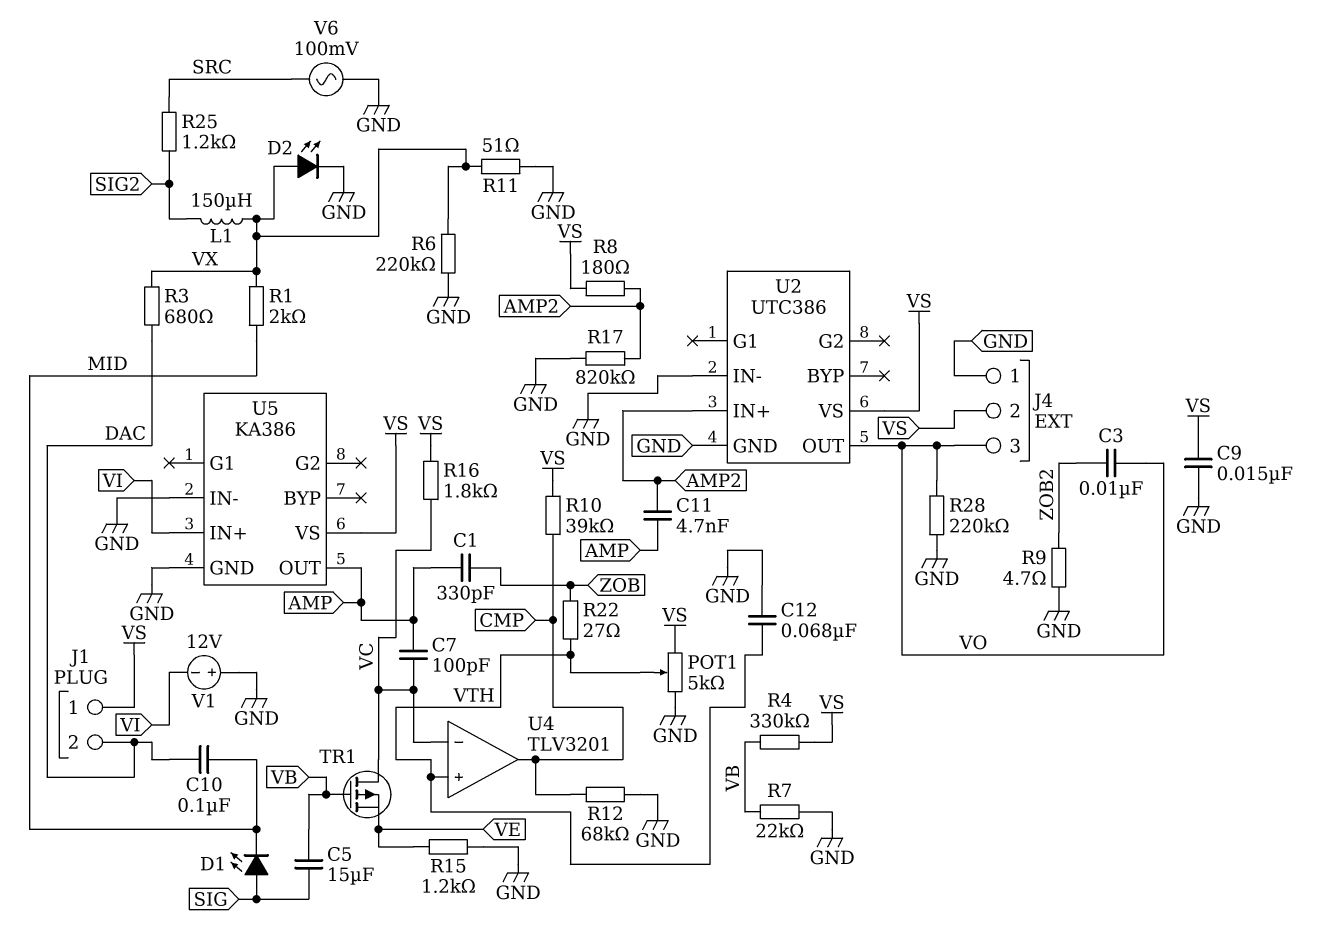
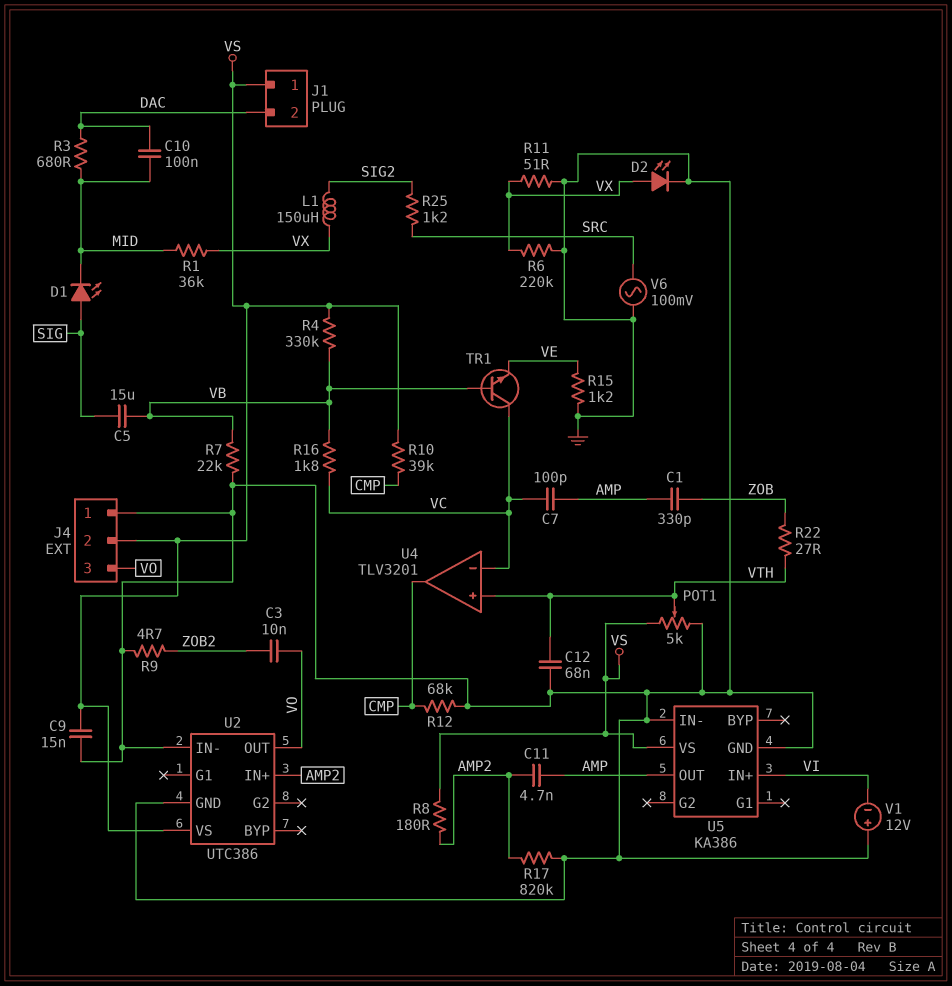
R1: 2k (MID, VX) -> 36k (MID, VX)
R3: 680 (DAC, VX) -> 680 (DAC, MID)
R16: 1.8k (VC, VS) -> 1.8k (VB, VC)
R28: 220k (GND, VO) -> none
TR1: PMOS (G VB, D VC, S VE) -> NPN (B VB, C VC, E VE)

